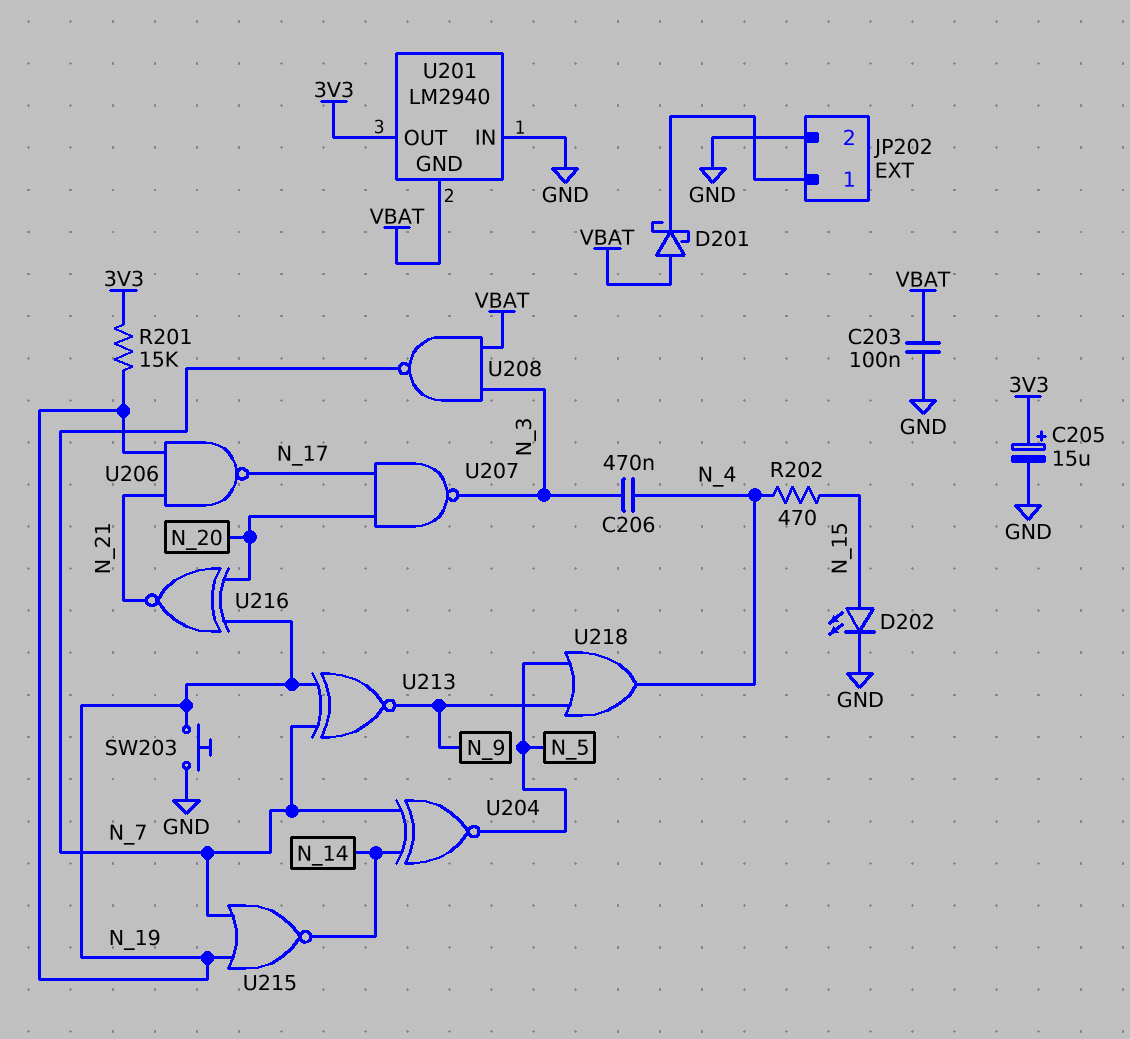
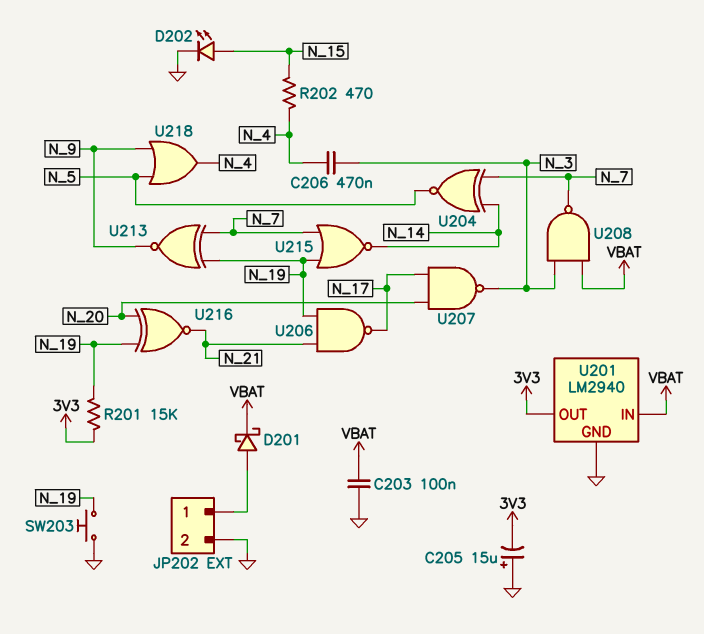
C205: 15uF (plus 3V3, minus GND) -> 15uF (plus GND, minus 3V3)
D201: schottky (A VBAT, K JP202/1) -> schottky (A JP202/1, K VBAT)
U201 pin GND: VBAT -> GND
U201 pin IN: GND -> VBAT

